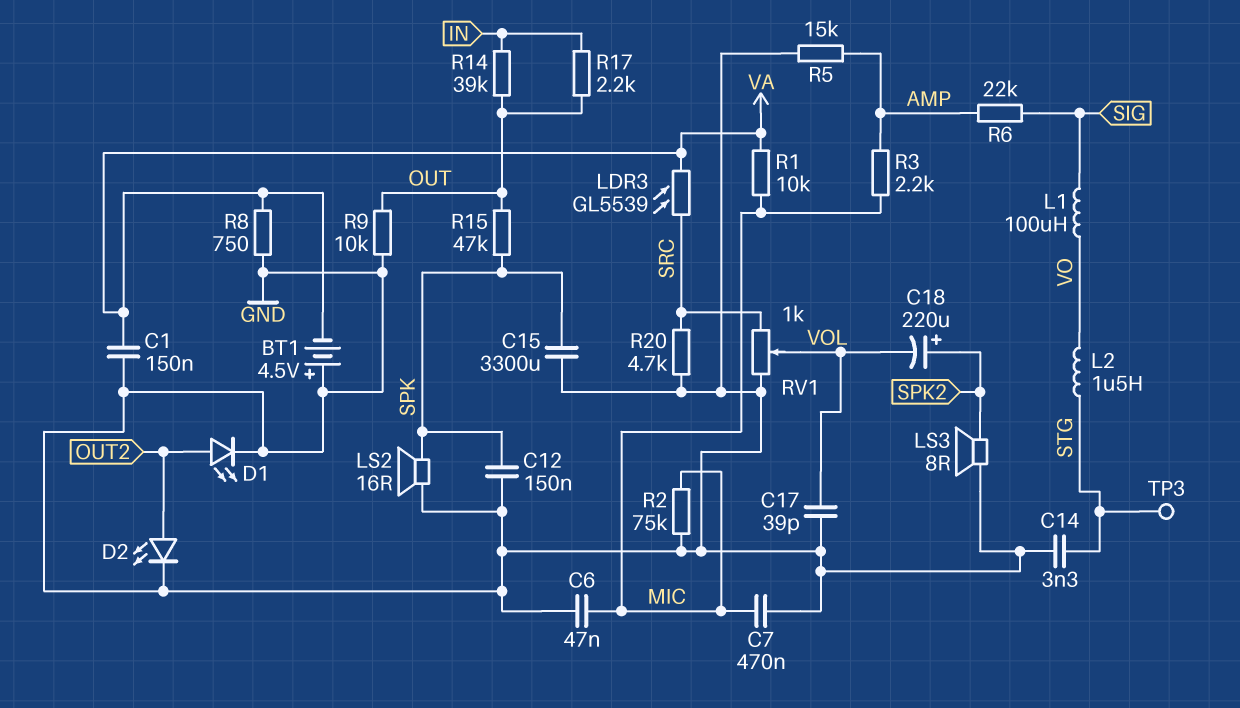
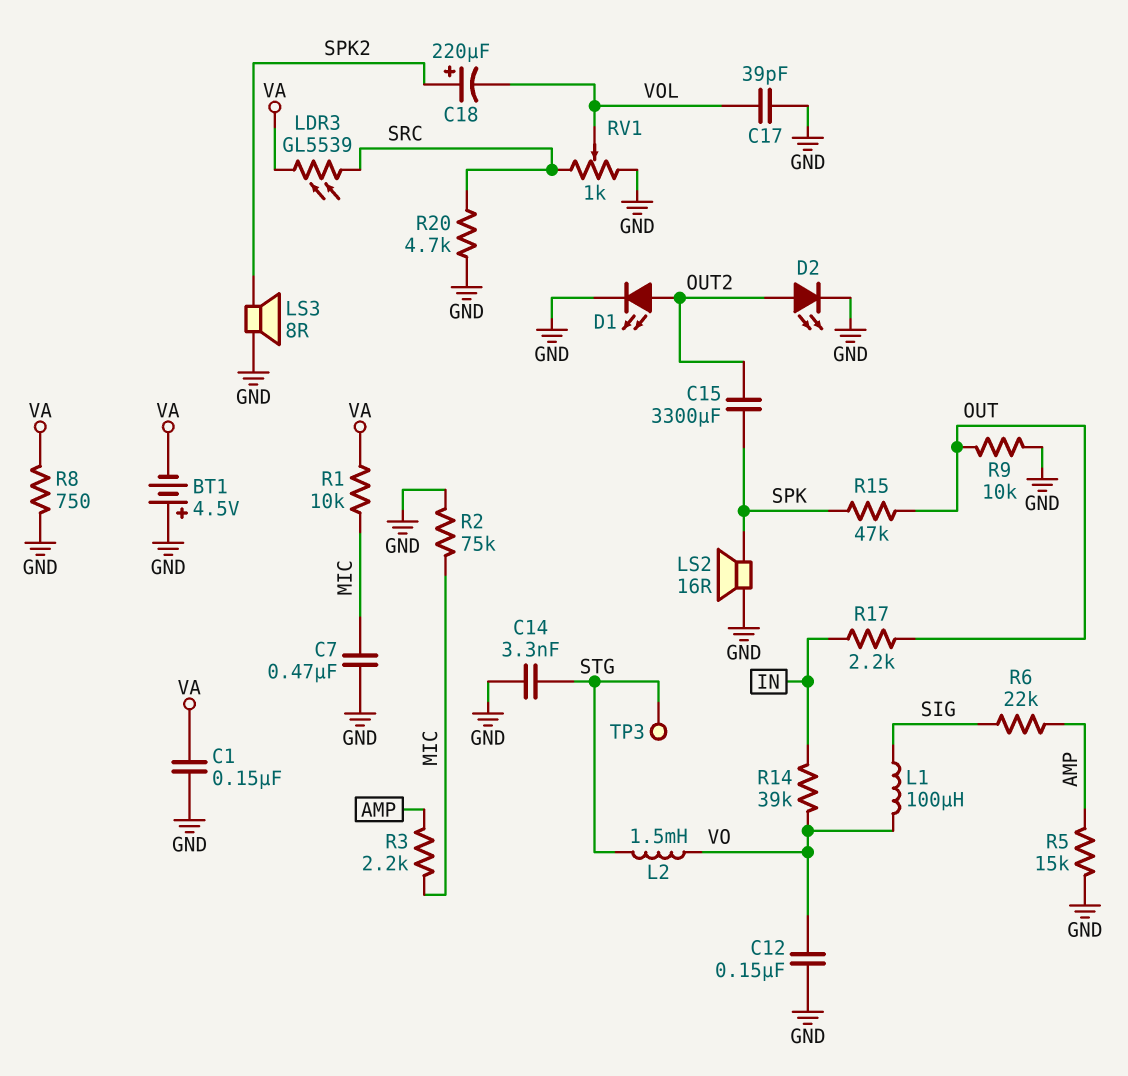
C6: 47nF (GND, MIC) -> none
C12: 150nF (GND, SPK) -> 150nF (GND, VO)
C15: 3300uF (GND, SPK) -> 3300uF (OUT2, SPK)
L2: 1.5uH (STG, VO) -> 1.5mH (STG, VO)
R14: 39k (IN, OUT) -> 39k (IN, VO)

